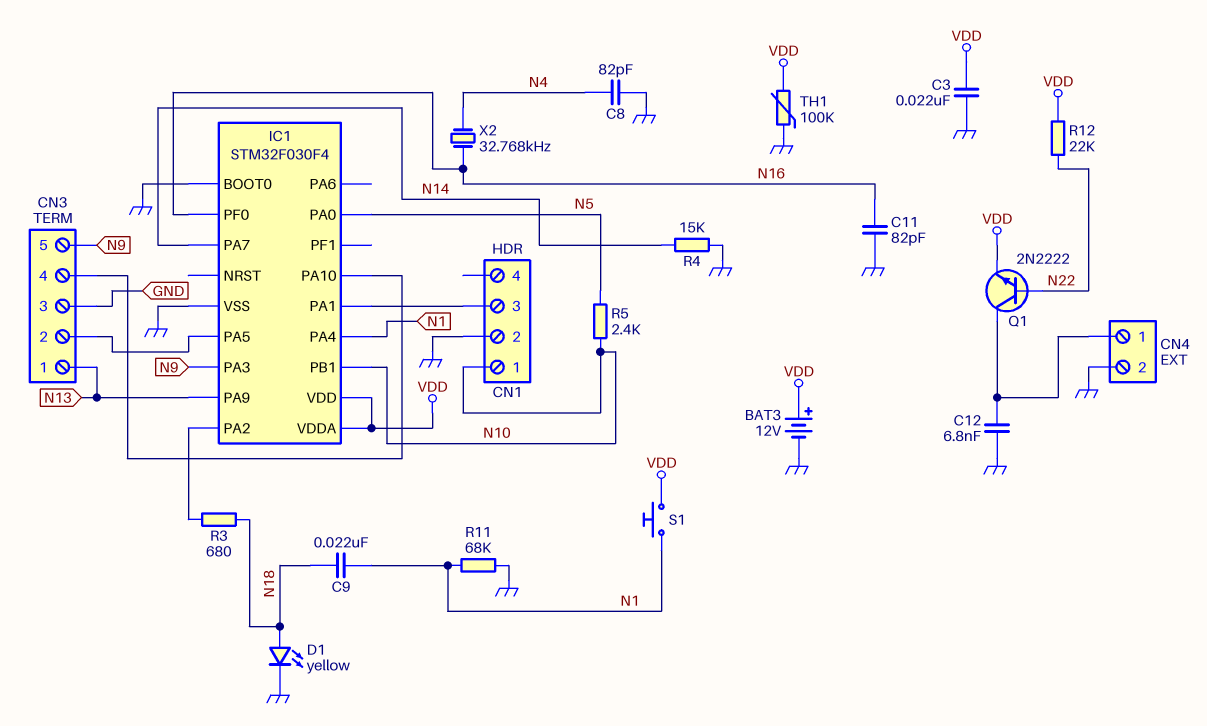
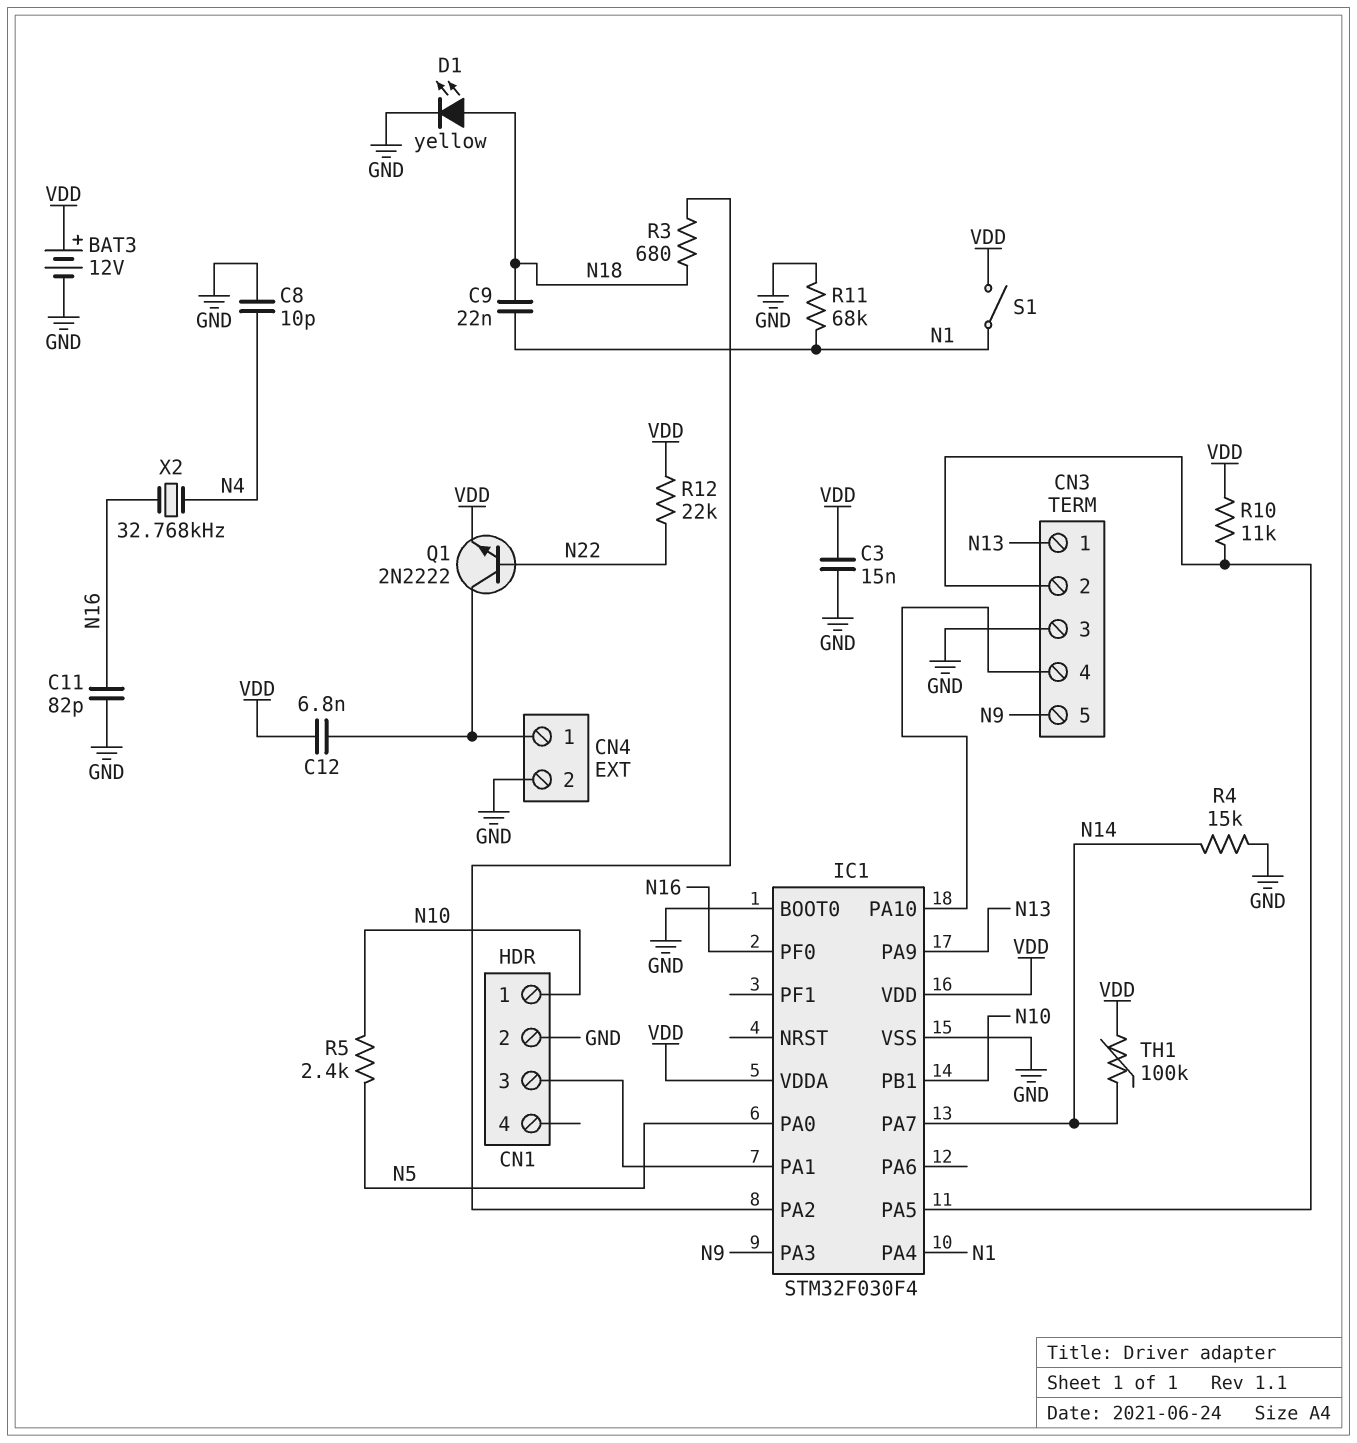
C3: 22nF (GND, VDD) -> 15nF (GND, VDD)
C8: 82pF (GND, N4) -> 10pF (GND, N4)
C12: 6.8nF (CN4/1, GND) -> 6.8nF (CN4/1, VDD)
R10: none -> 11k (CN3/2, VDD)
S1: button (N1, VDD) -> switch (N1, VDD)
TH1: 100k (GND, VDD) -> 100k (N14, VDD)

